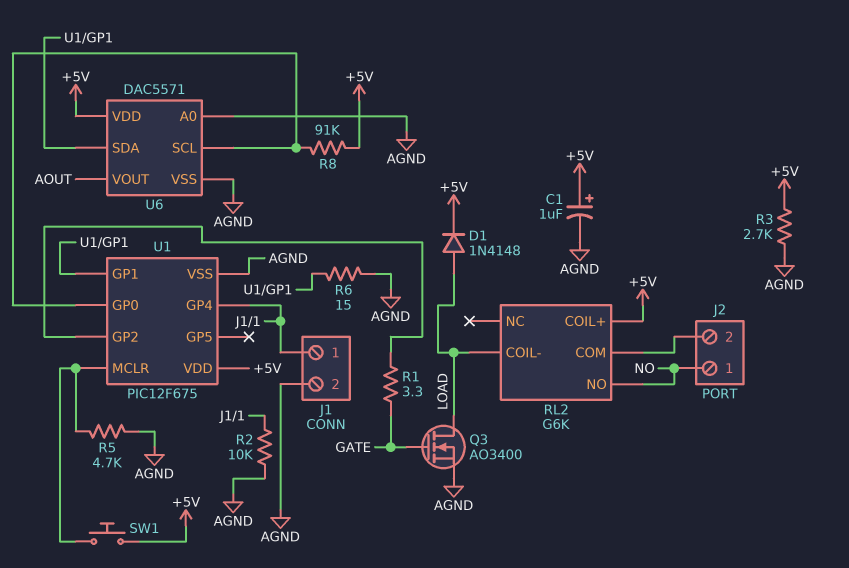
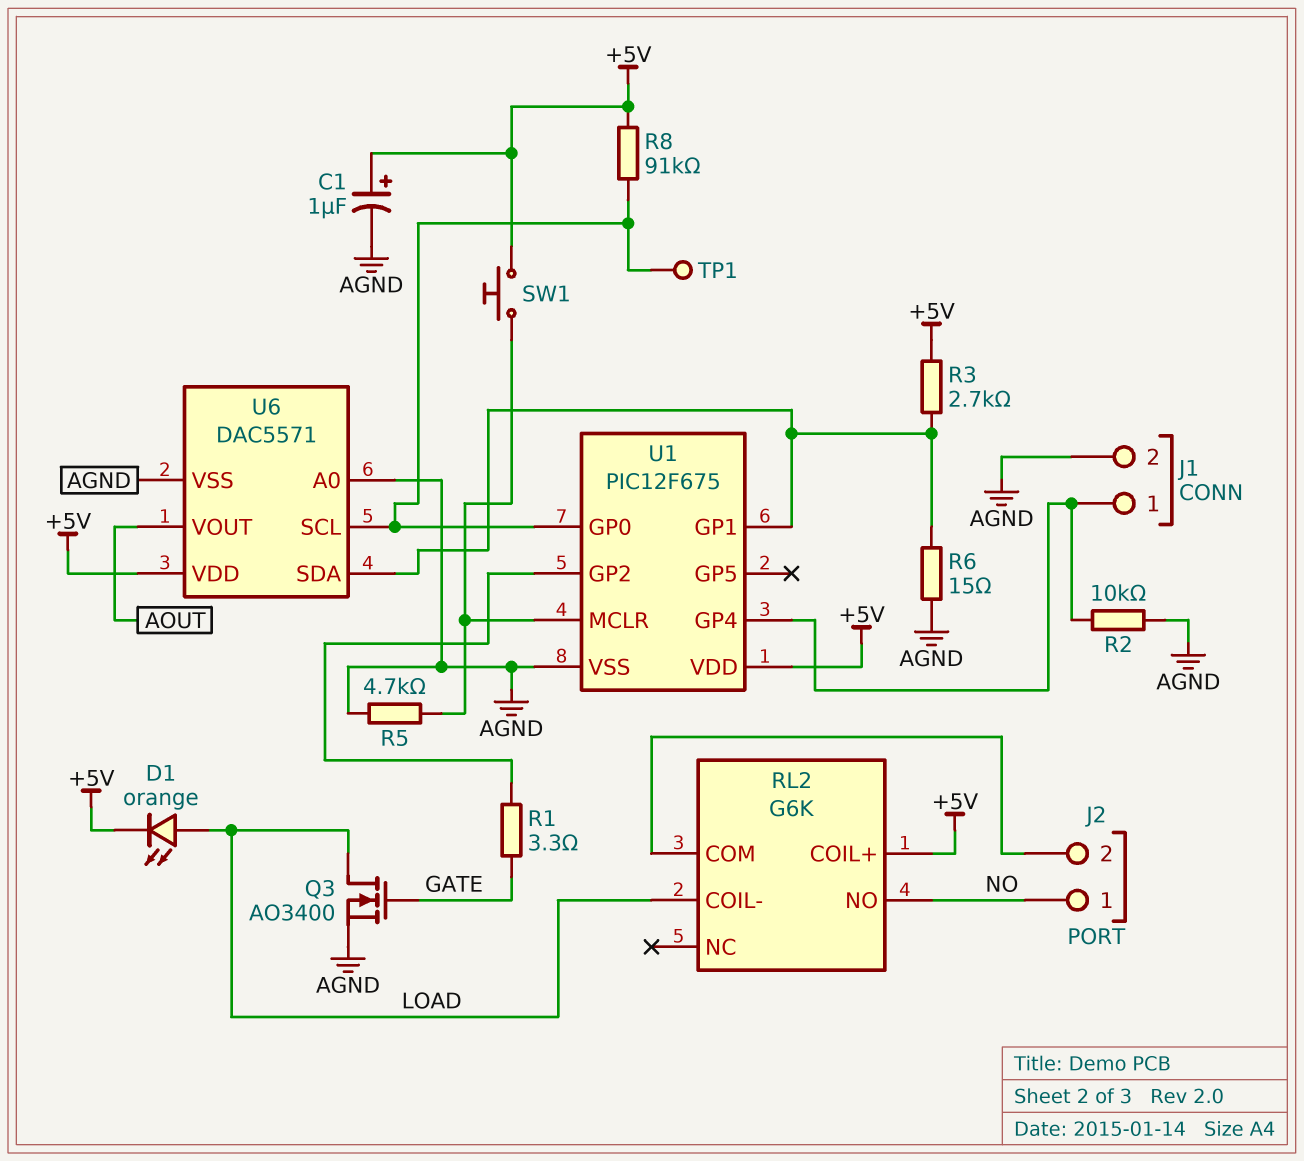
D1: diode 1N4148 (A LOAD, K +5V) -> LED orange (A LOAD, K +5V)
R3: 2.7k (+5V, AGND) -> 2.7k (+5V, U1/GP1)
TP1: none -> test point (U1/GP0)

